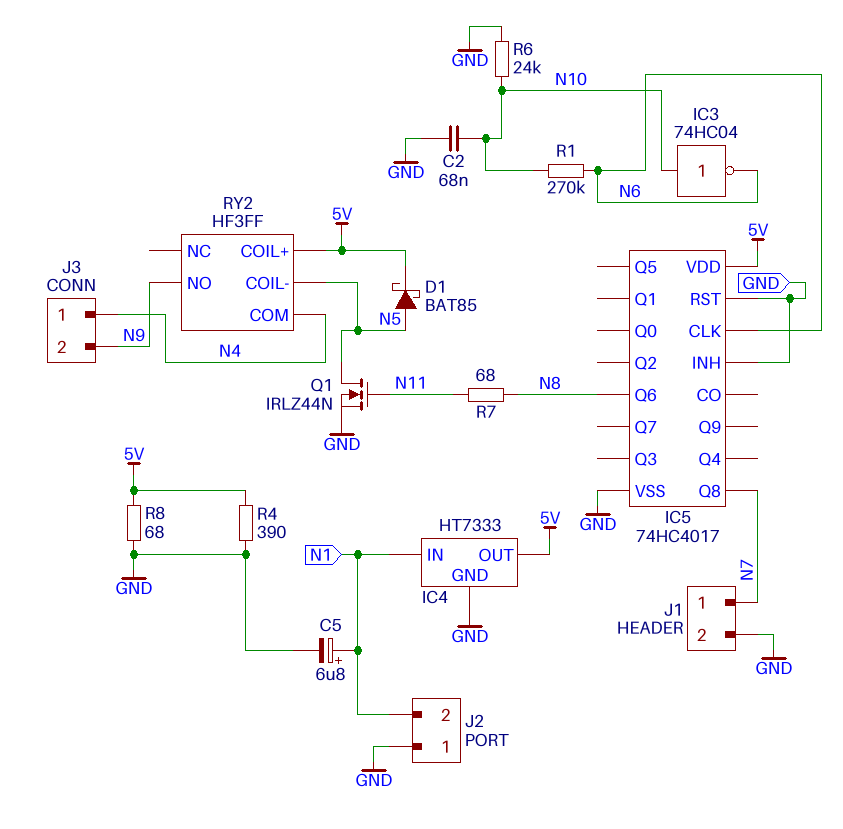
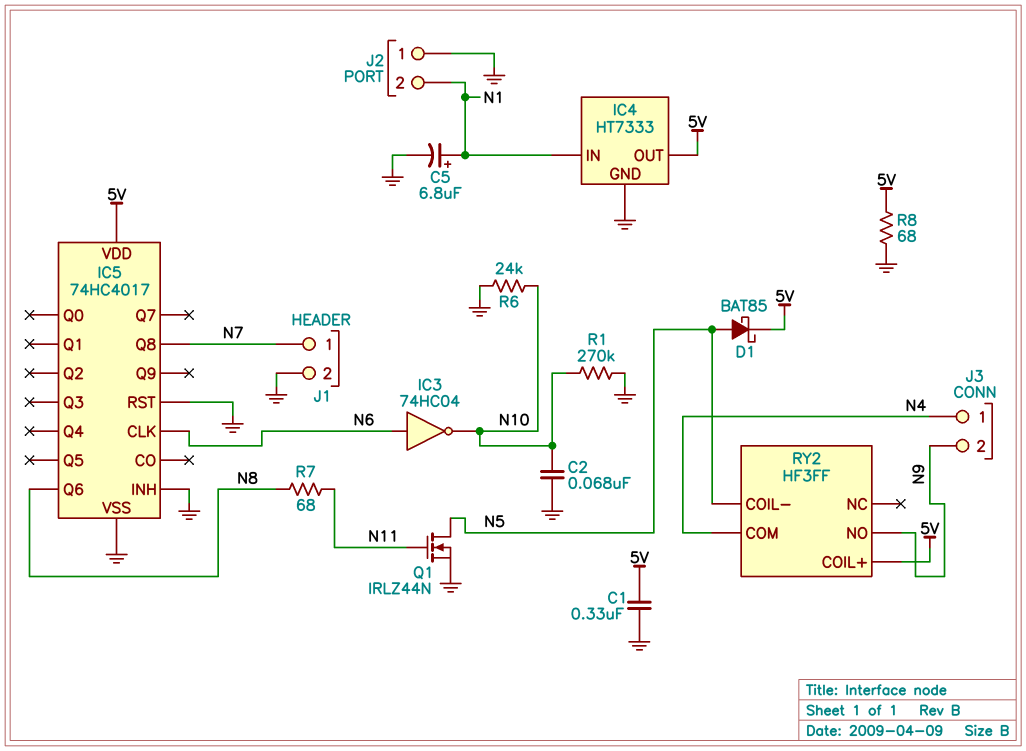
C1: none -> 330nF (5V, GND)
IC3: NOT 74HC04 (in N10, out N6) -> NOT 74HC04 (in N6, out N10)
R1: 270k (N6, N10) -> 270k (GND, N10)
R4: 390 (5V, GND) -> none

